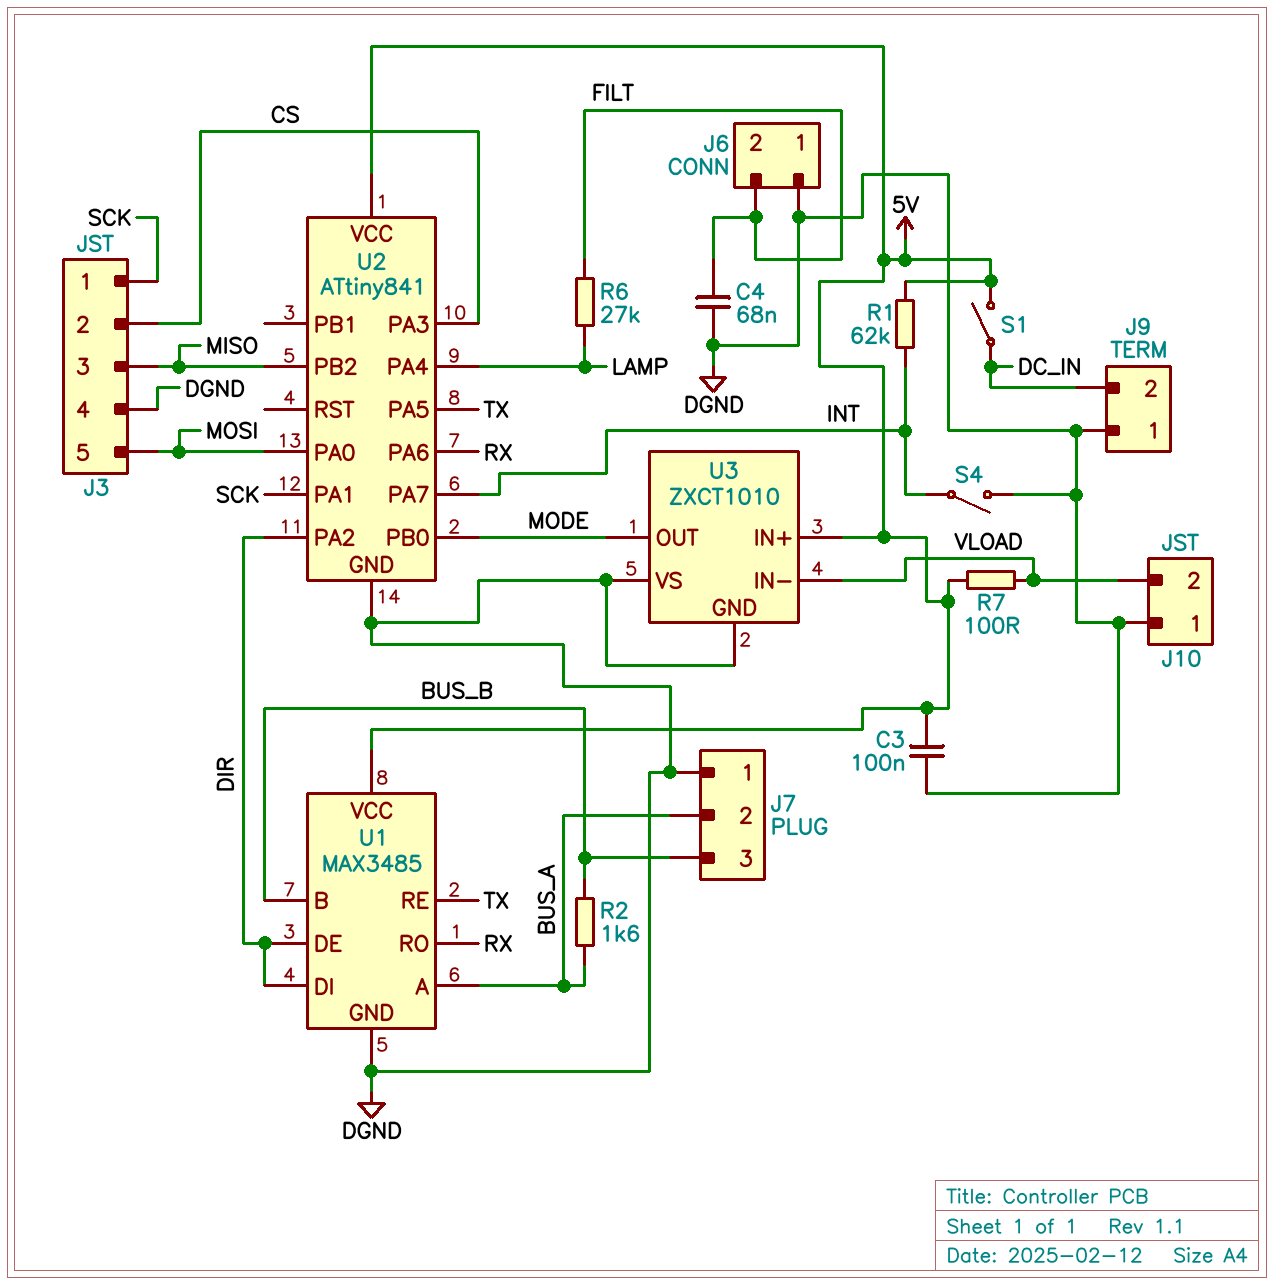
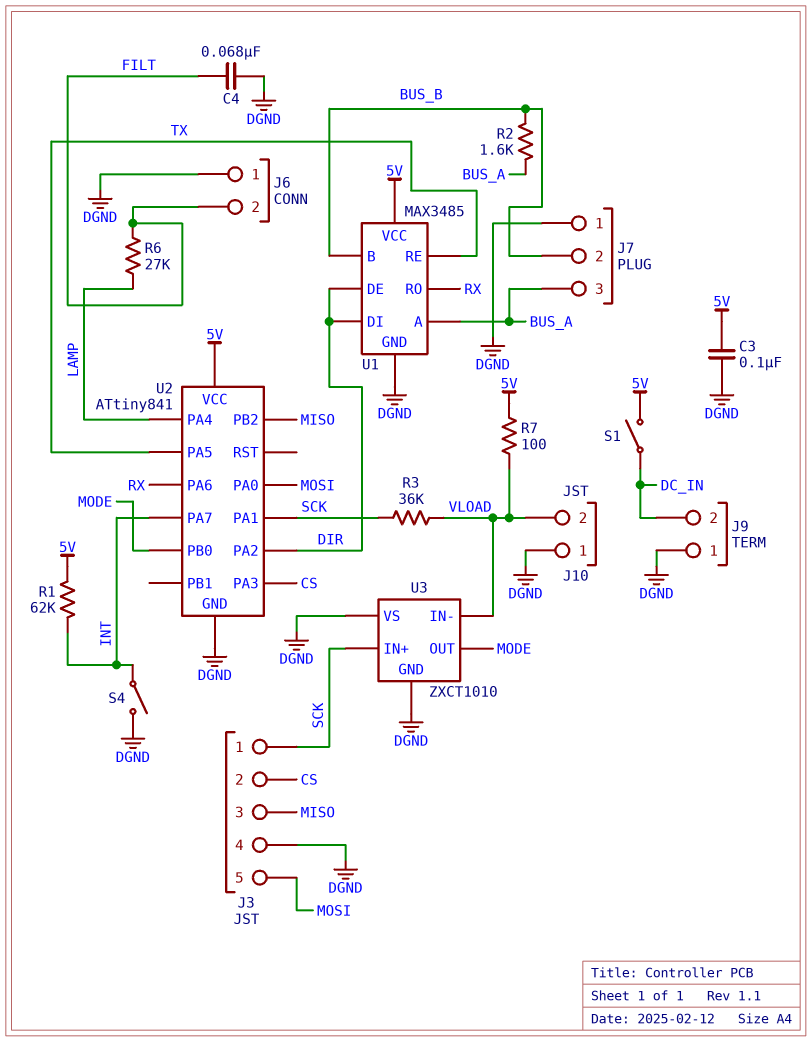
J7 pin 2: BUS_A -> BUS_B
J7 pin 3: BUS_B -> BUS_A
R3: none -> 36k (SCK, VLOAD)
U3 pin IN+: 5V -> SCK

